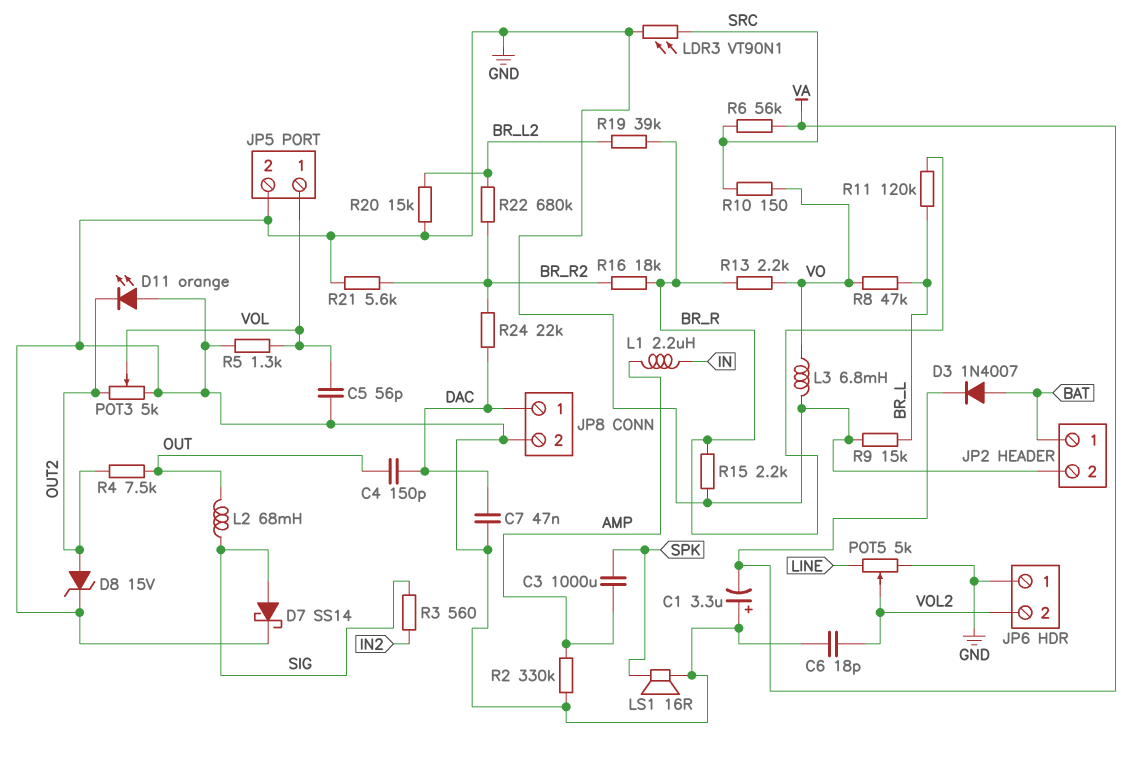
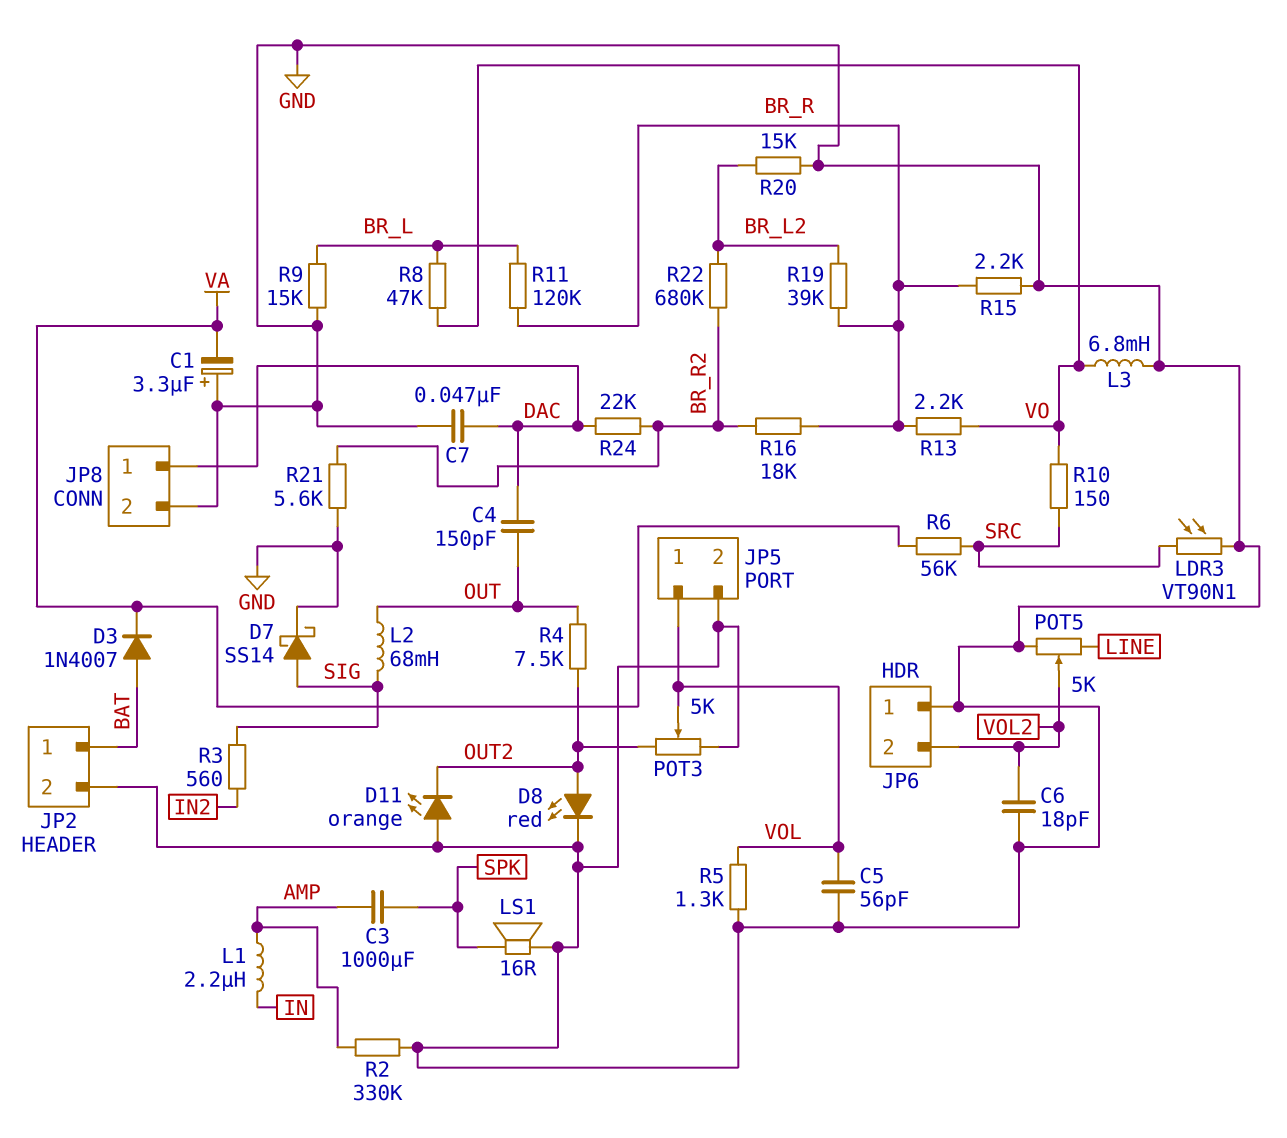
D8: zener 15V (A OUT2, K GND) -> LED red (A OUT2, K GND)

